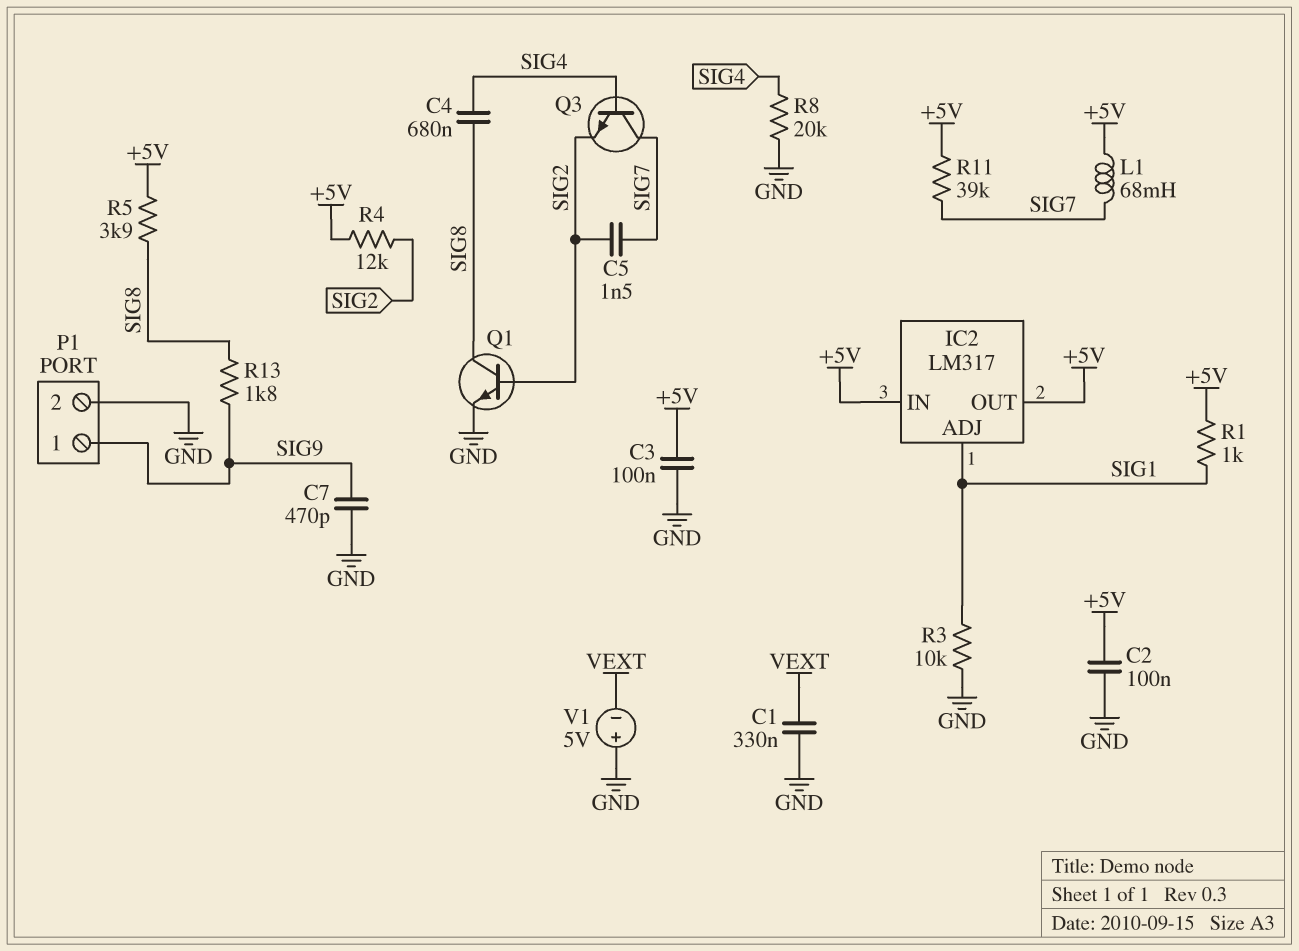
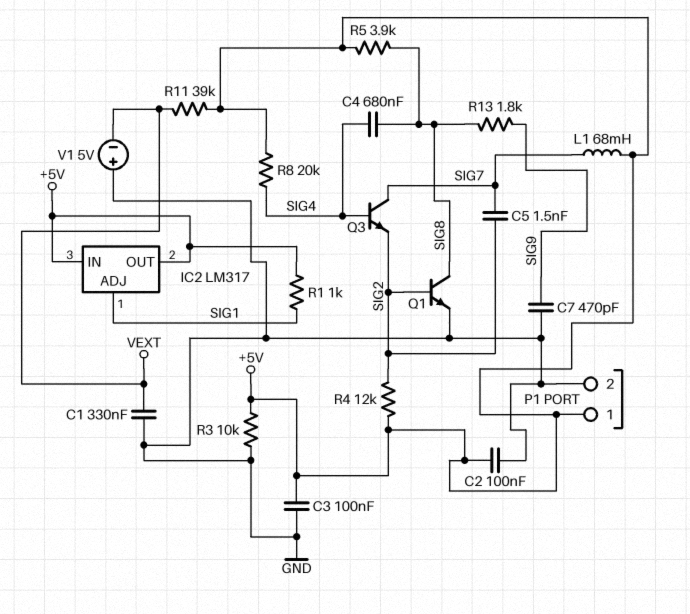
P1 pin 1: SIG9 -> +5V
R3: 10k (GND, SIG1) -> 10k (+5V, GND)
R8: 20k (GND, SIG4) -> 20k (+5V, SIG4)
R11: 39k (+5V, SIG7) -> 39k (+5V, VEXT)

